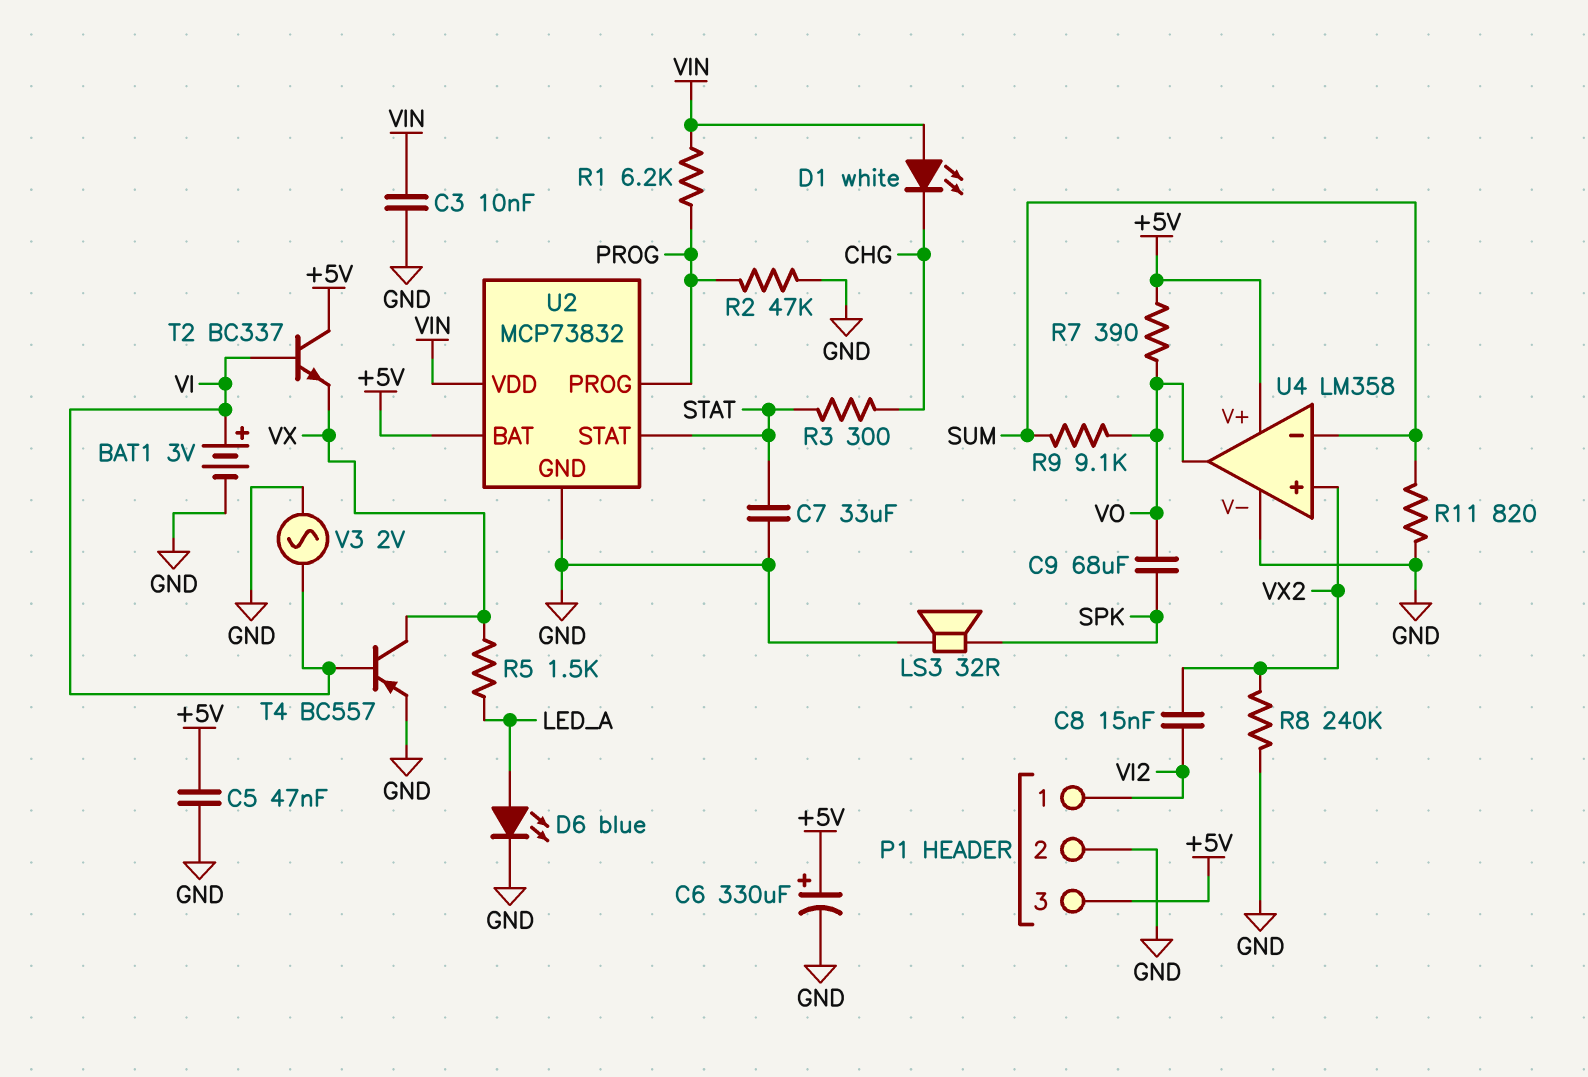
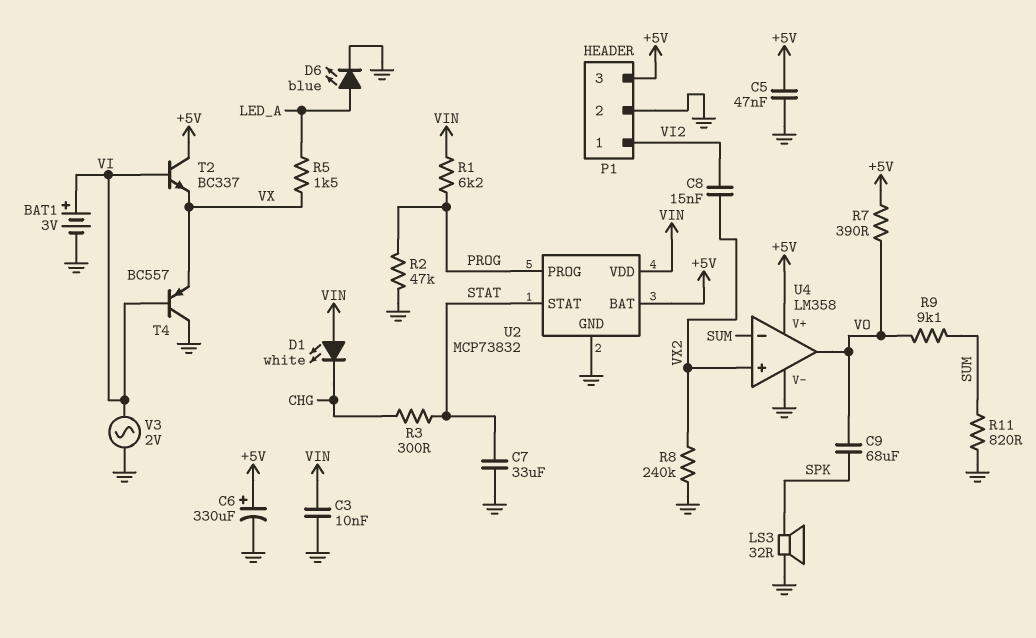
T4: PNP BC557 (B VI, C VX, E GND) -> PNP BC557 (B VI, C GND, E VX)

